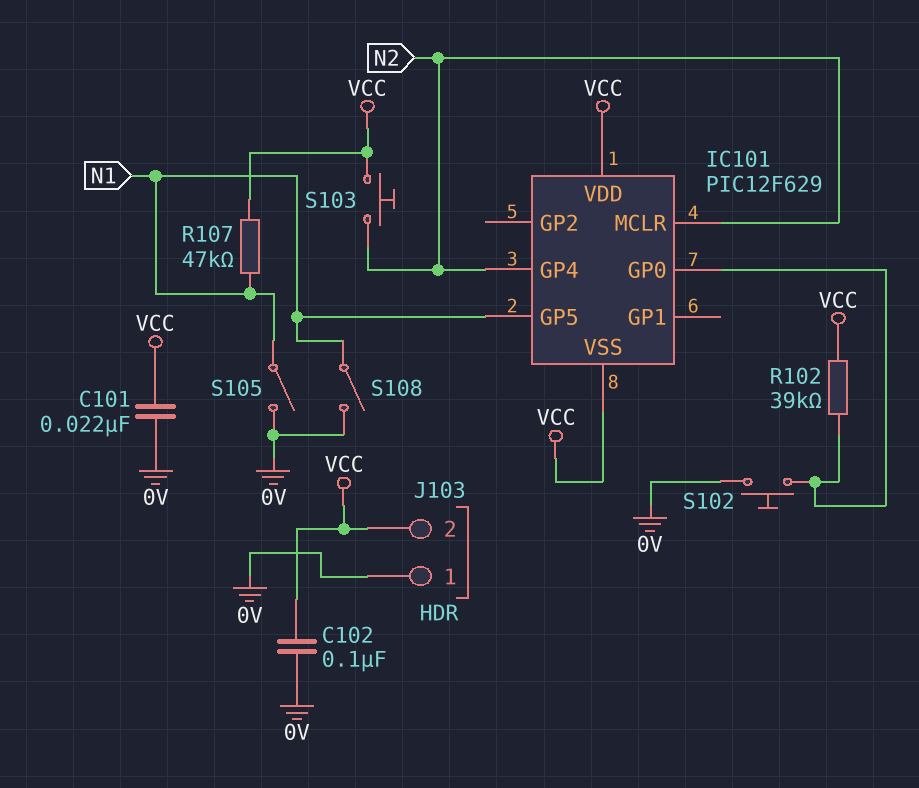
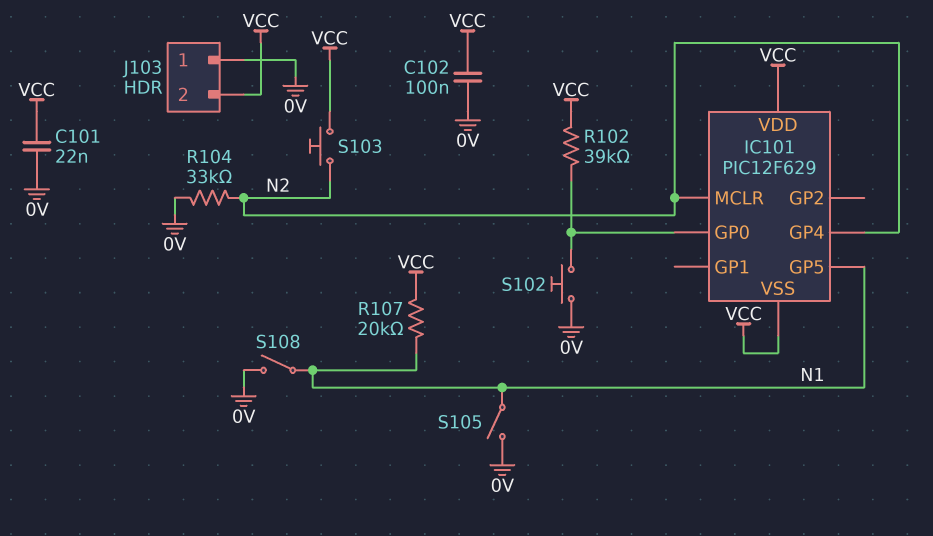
R104: none -> 33k (0V, N2)
R107: 47k (N1, VCC) -> 20k (N1, VCC)

